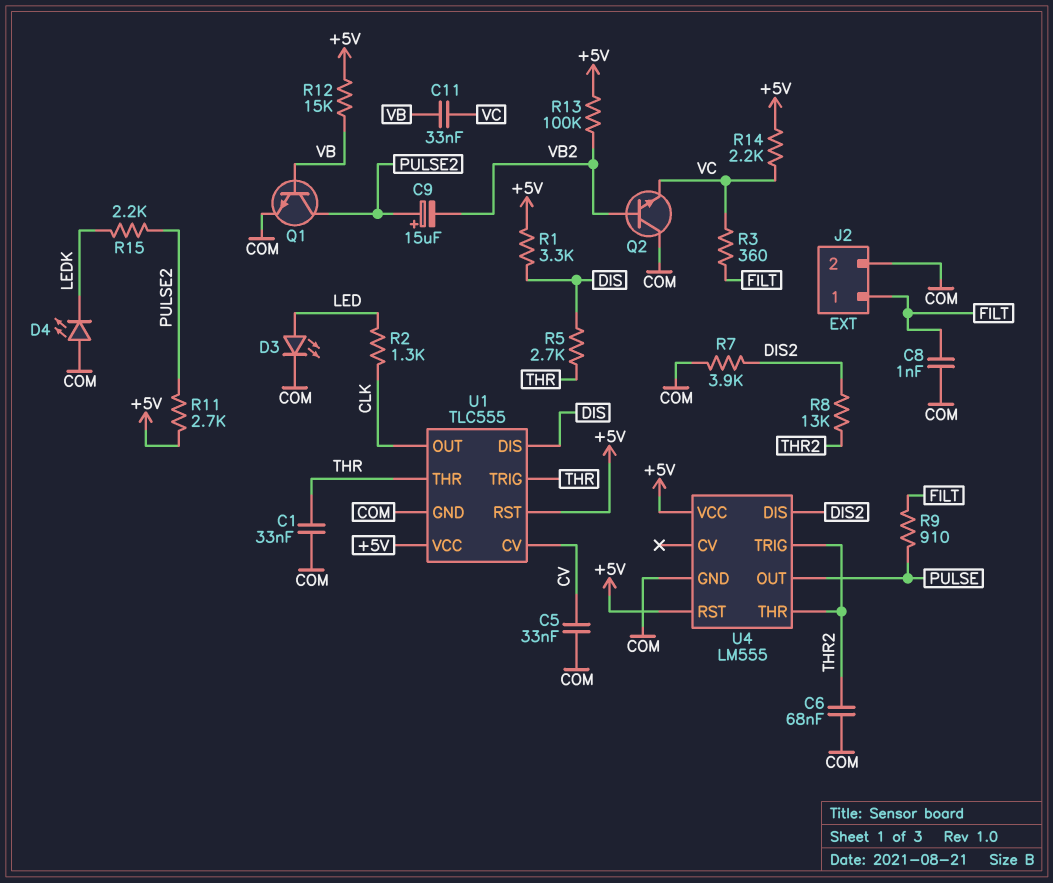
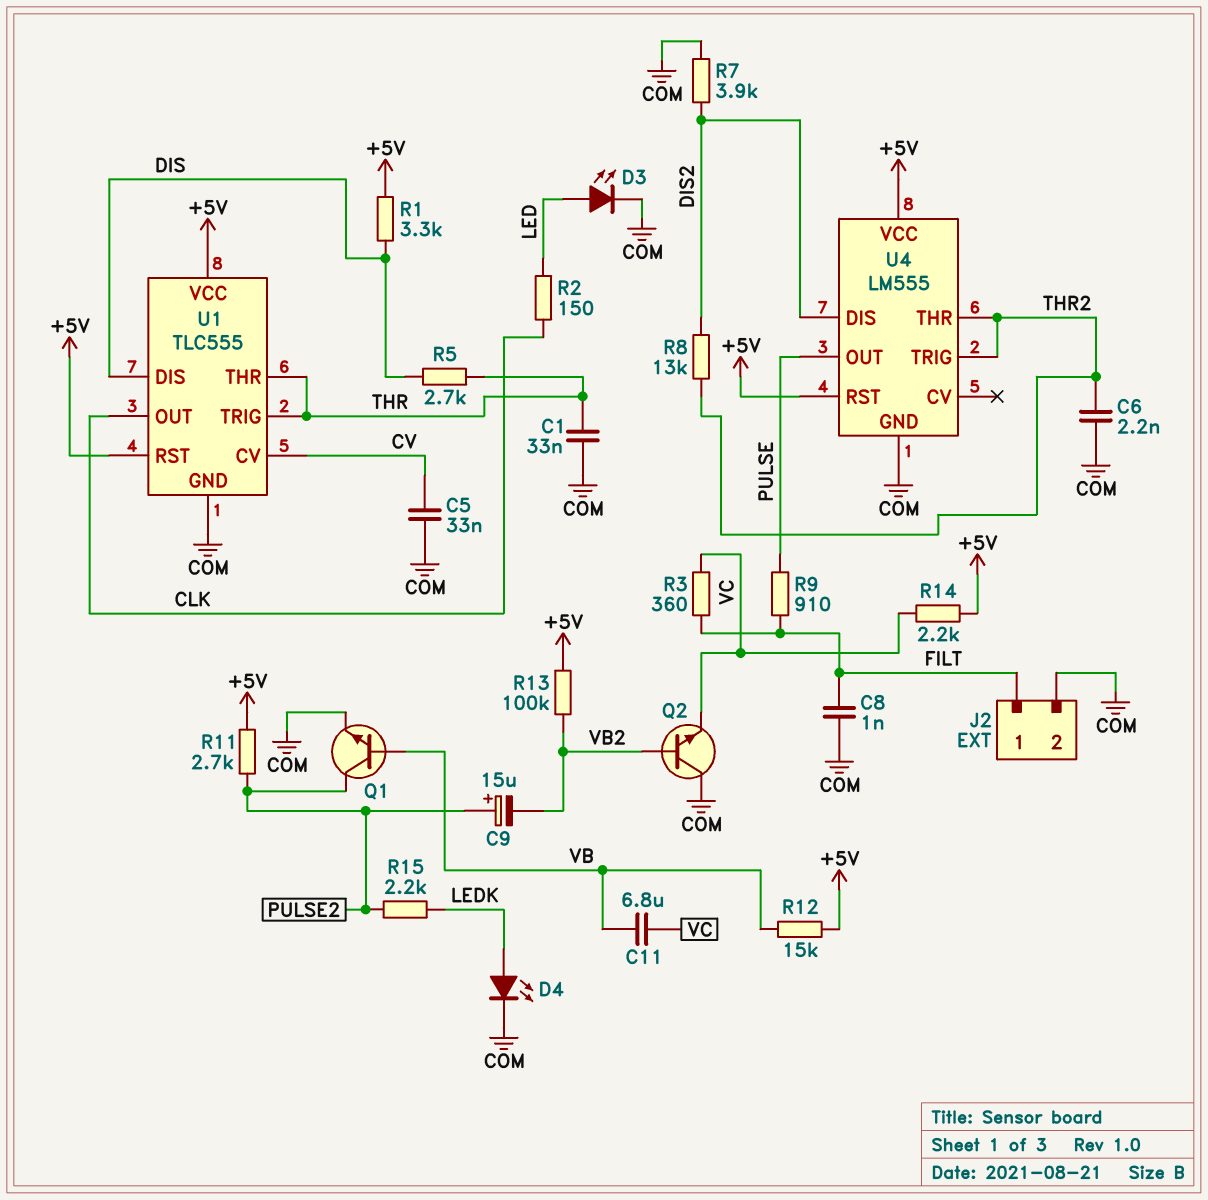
C6: 68nF (COM, THR2) -> 2.2nF (COM, THR2)
C11: 33nF (VB, VC) -> 6.8uF (VB, VC)
D4: LED (A COM, K LEDK) -> LED (A LEDK, K COM)
R2: 1.3k (CLK, LED) -> 150 (CLK, LED)

